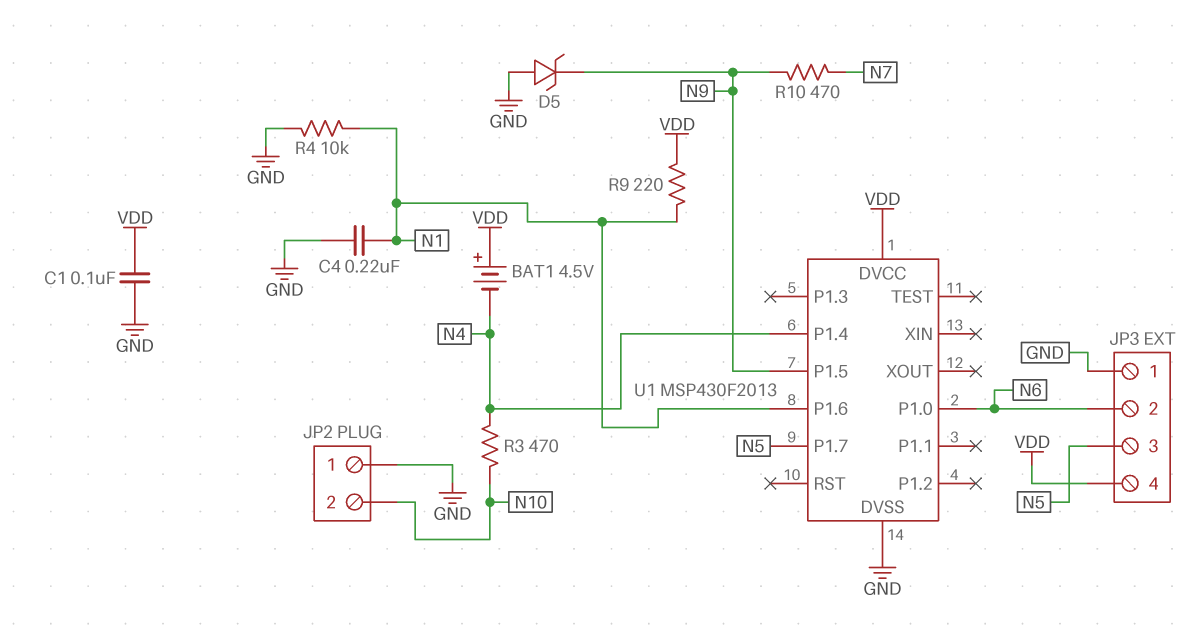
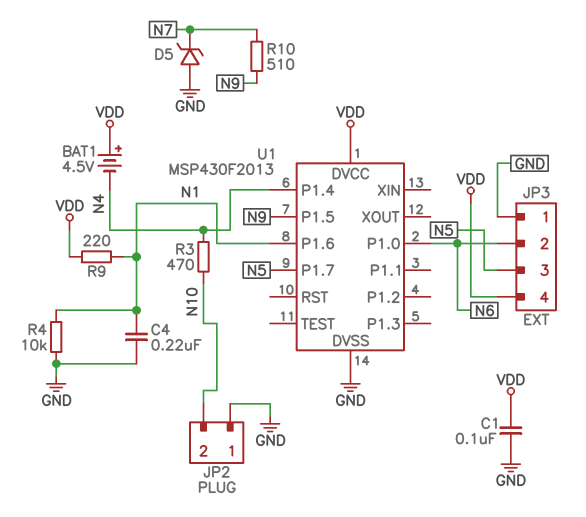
D5: zener (A GND, K N9) -> zener (A GND, K N7)
R10: 470 (N7, N9) -> 510 (N7, N9)

